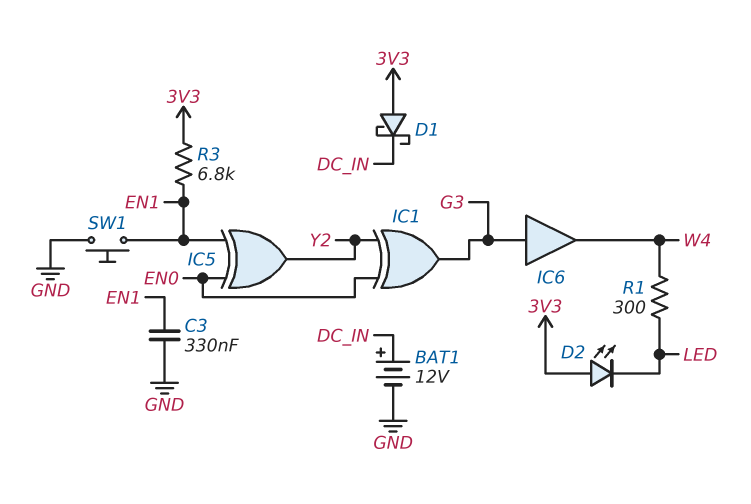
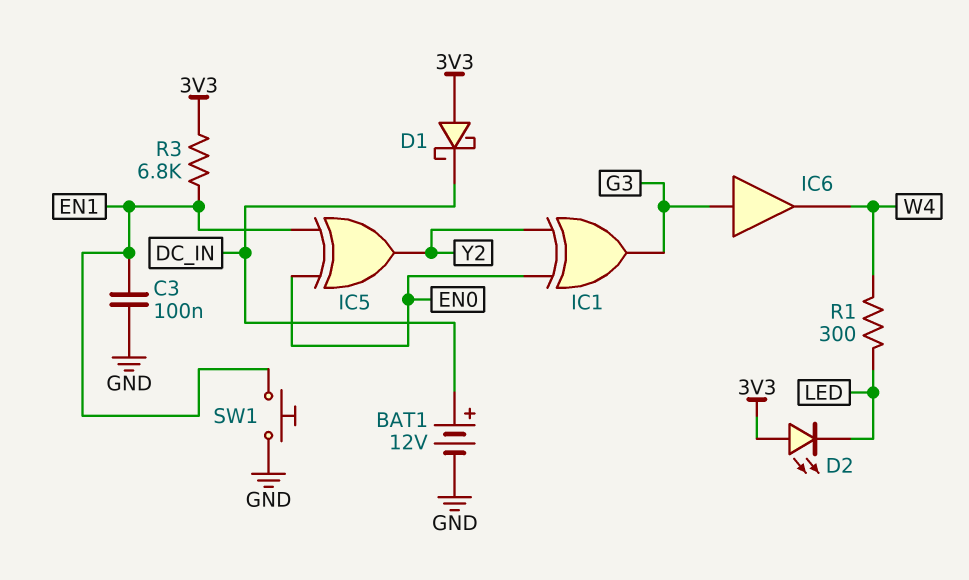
C3: 330nF (EN1, GND) -> 100nF (EN1, GND)

